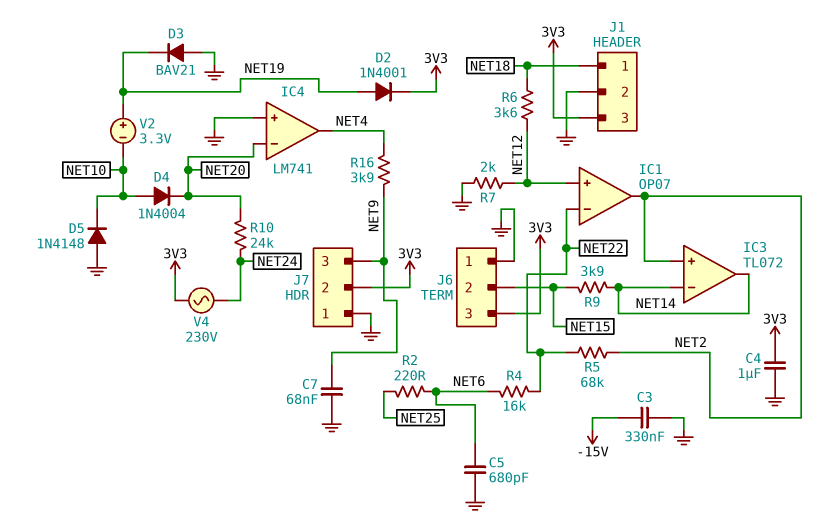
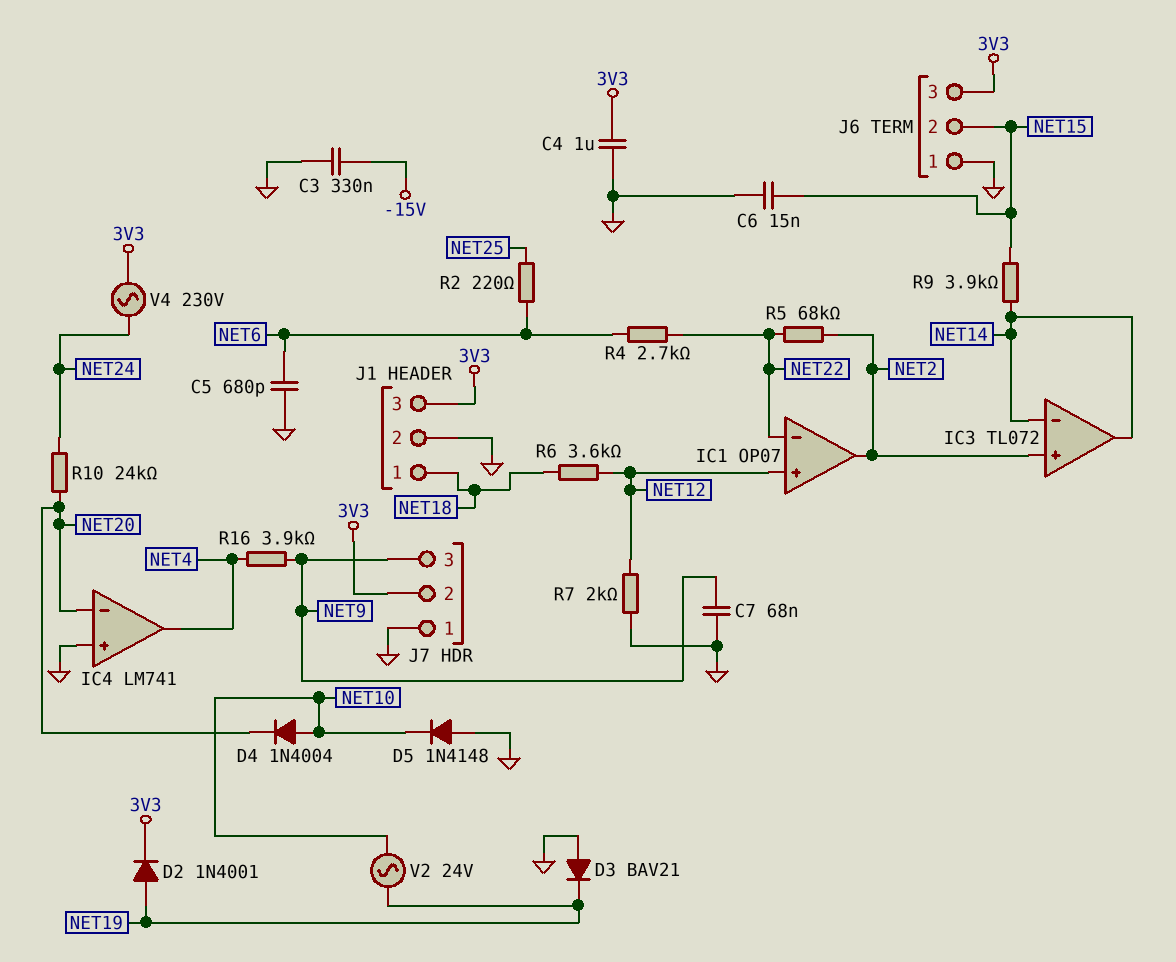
C6: none -> 15nF (GND, NET15)
R4: 16k (NET6, NET22) -> 2.7k (NET6, NET22)
V2: 3.3V (plus NET19, minus NET10) -> AC 24V (NET10, NET19)

